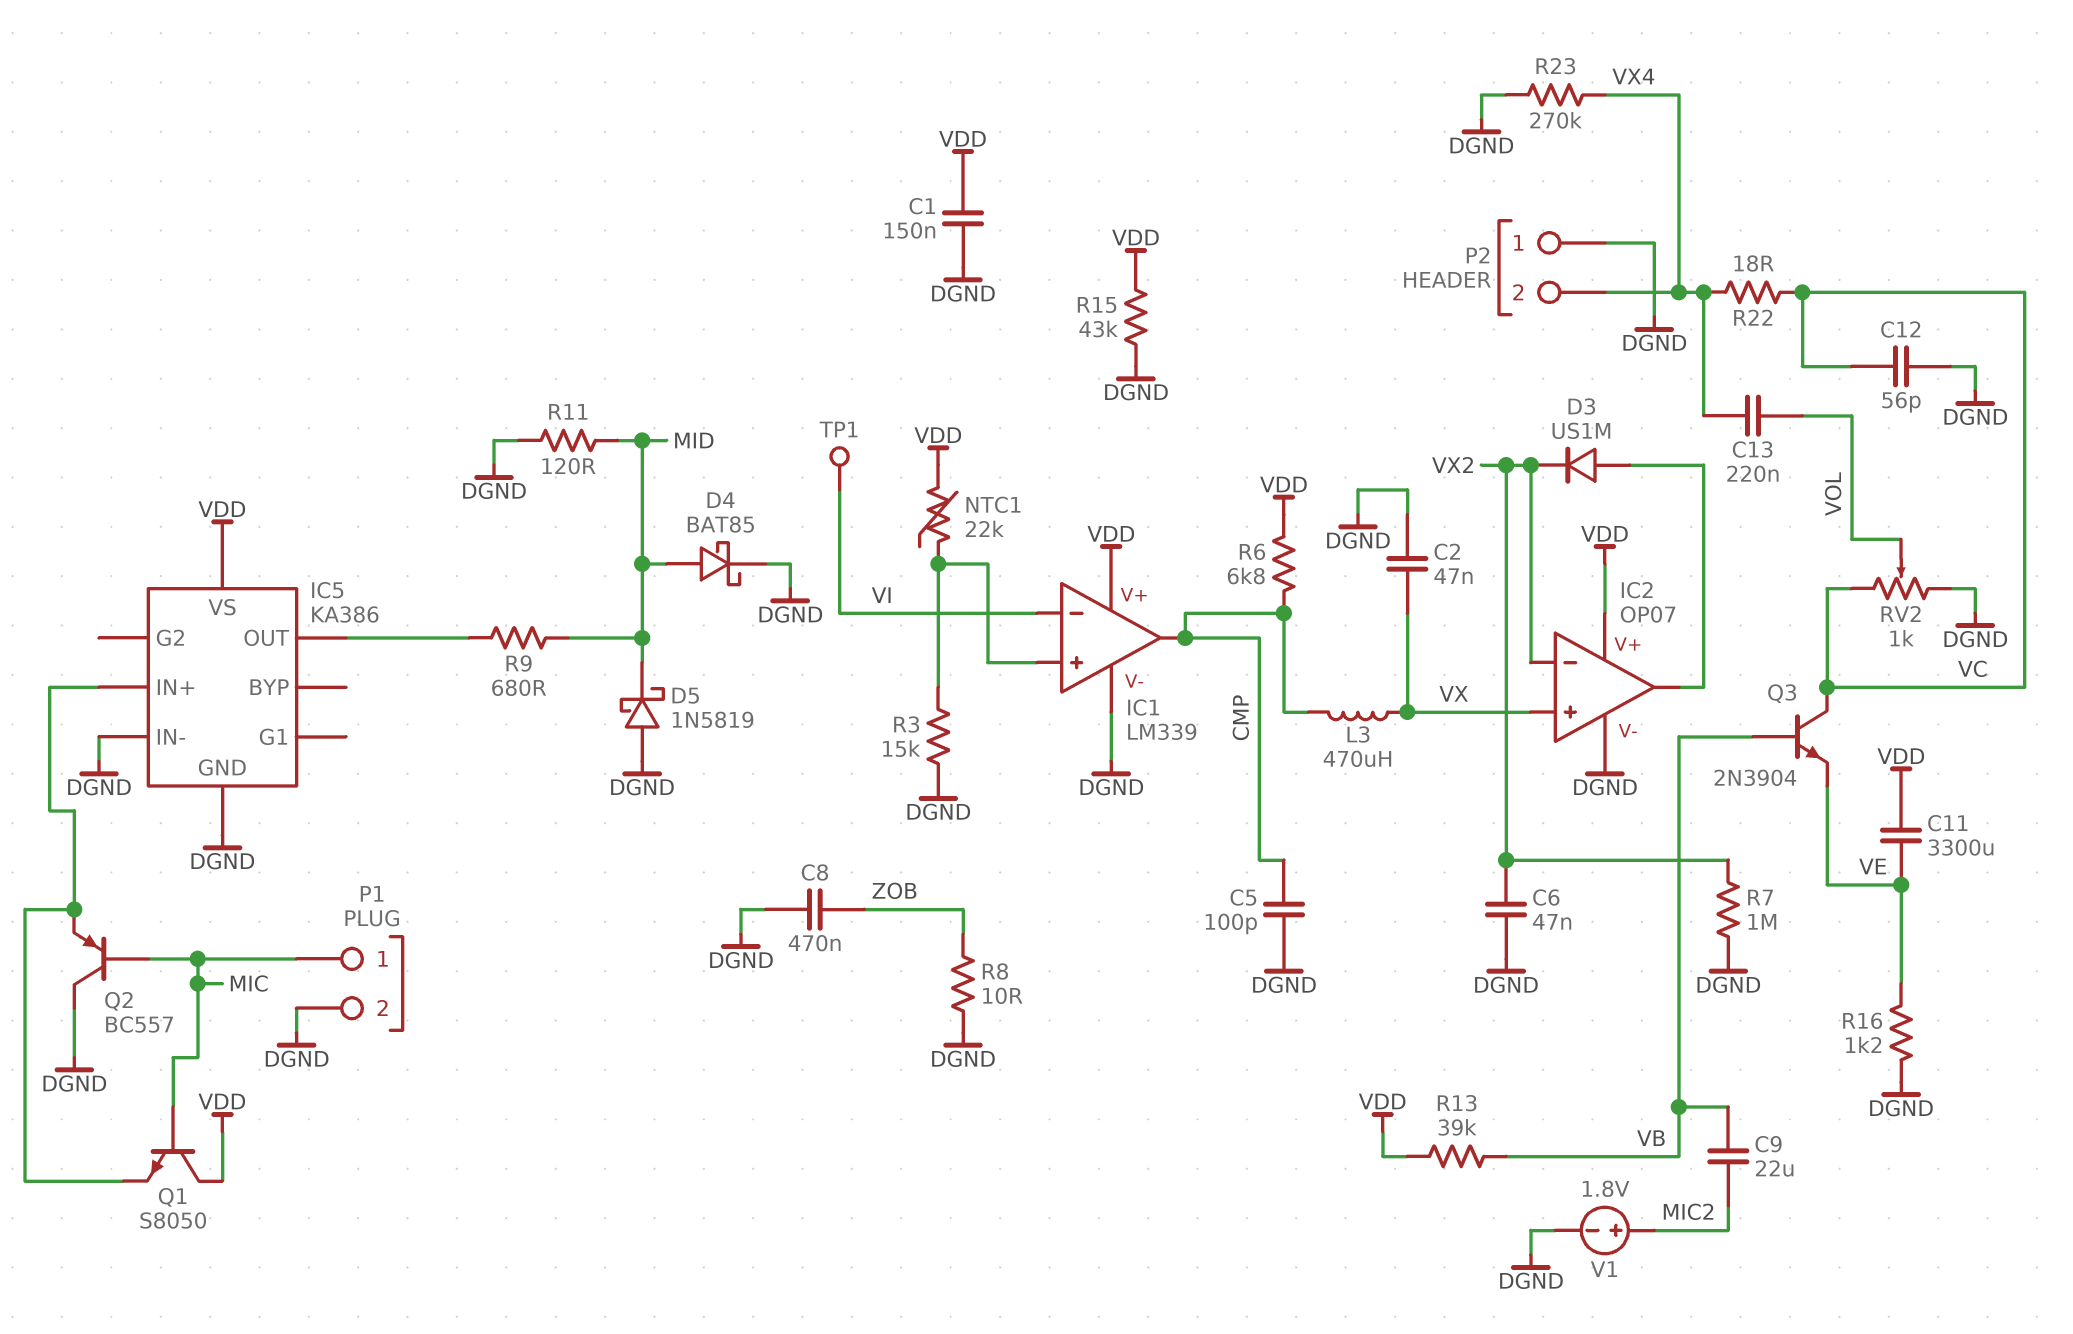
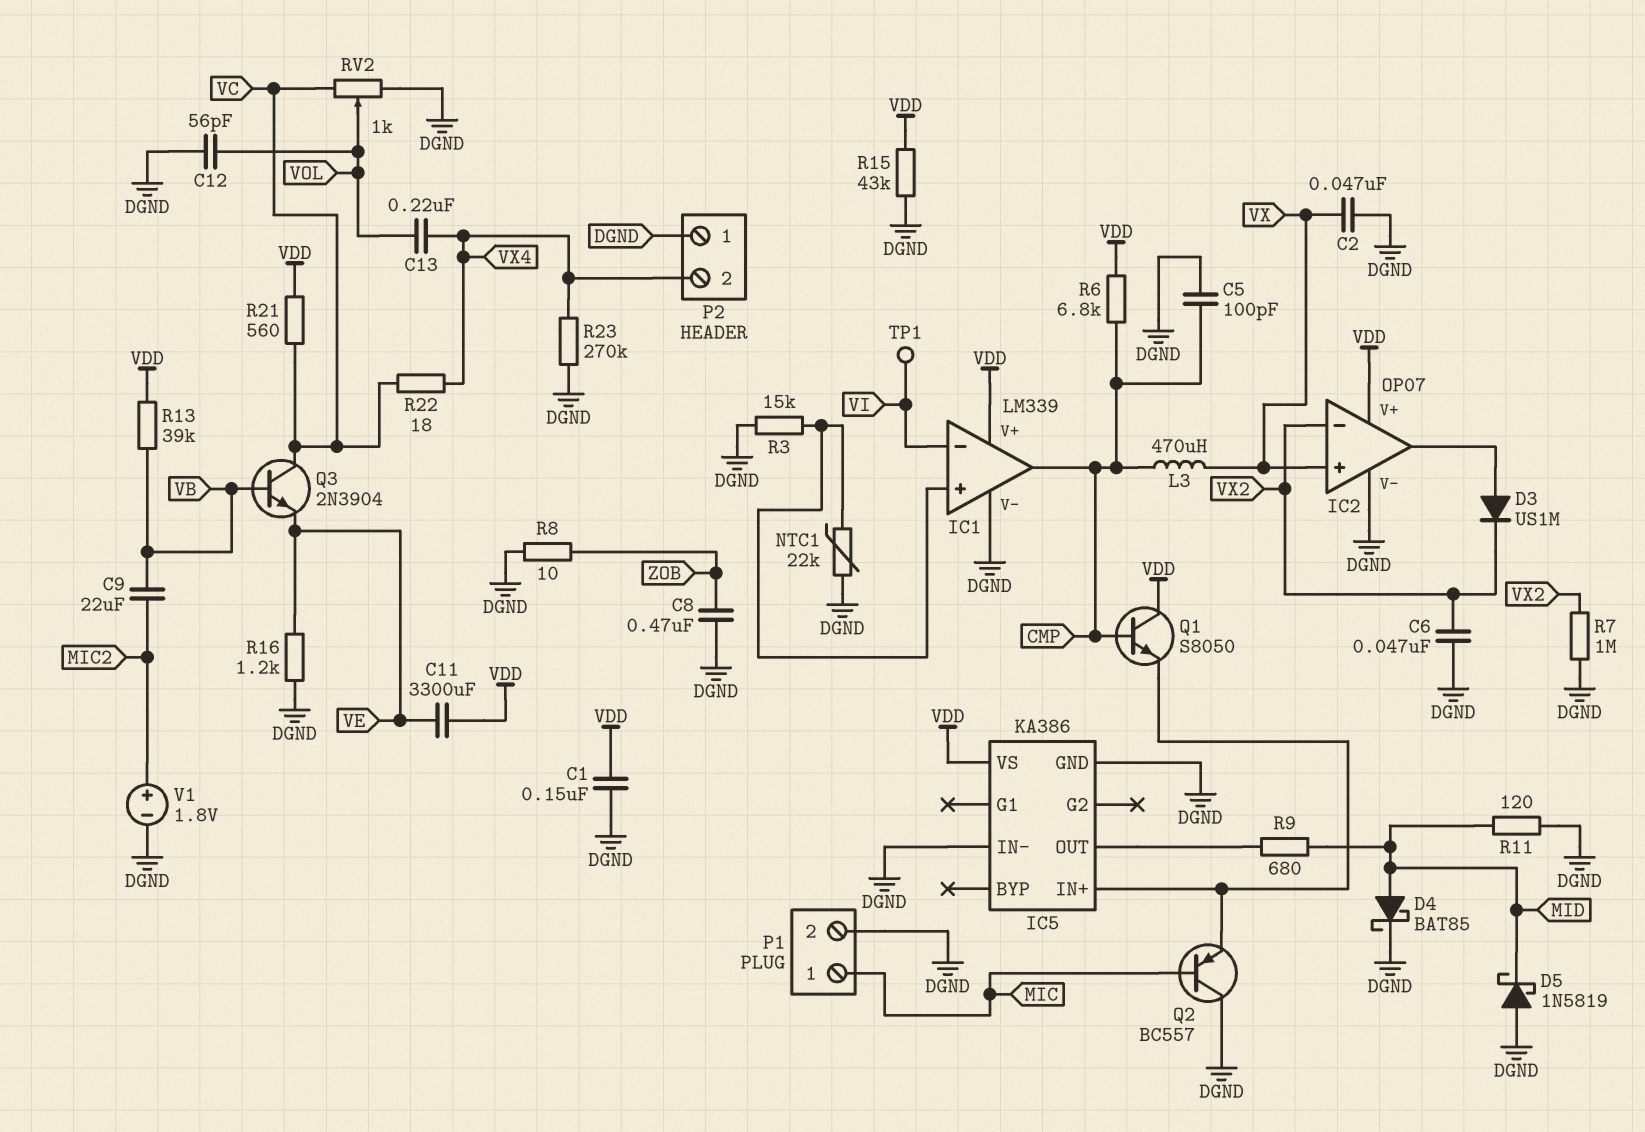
C12: 56pF (DGND, VC) -> 56pF (DGND, VOL)
NTC1: 22k (IC1/in+, VDD) -> 22k (DGND, IC1/in+)
Q1: NPN S8050 (B MIC, C VDD, E IC5/IN+) -> NPN S8050 (B CMP, C VDD, E IC5/IN+)
R21: none -> 560 (VC, VDD)

